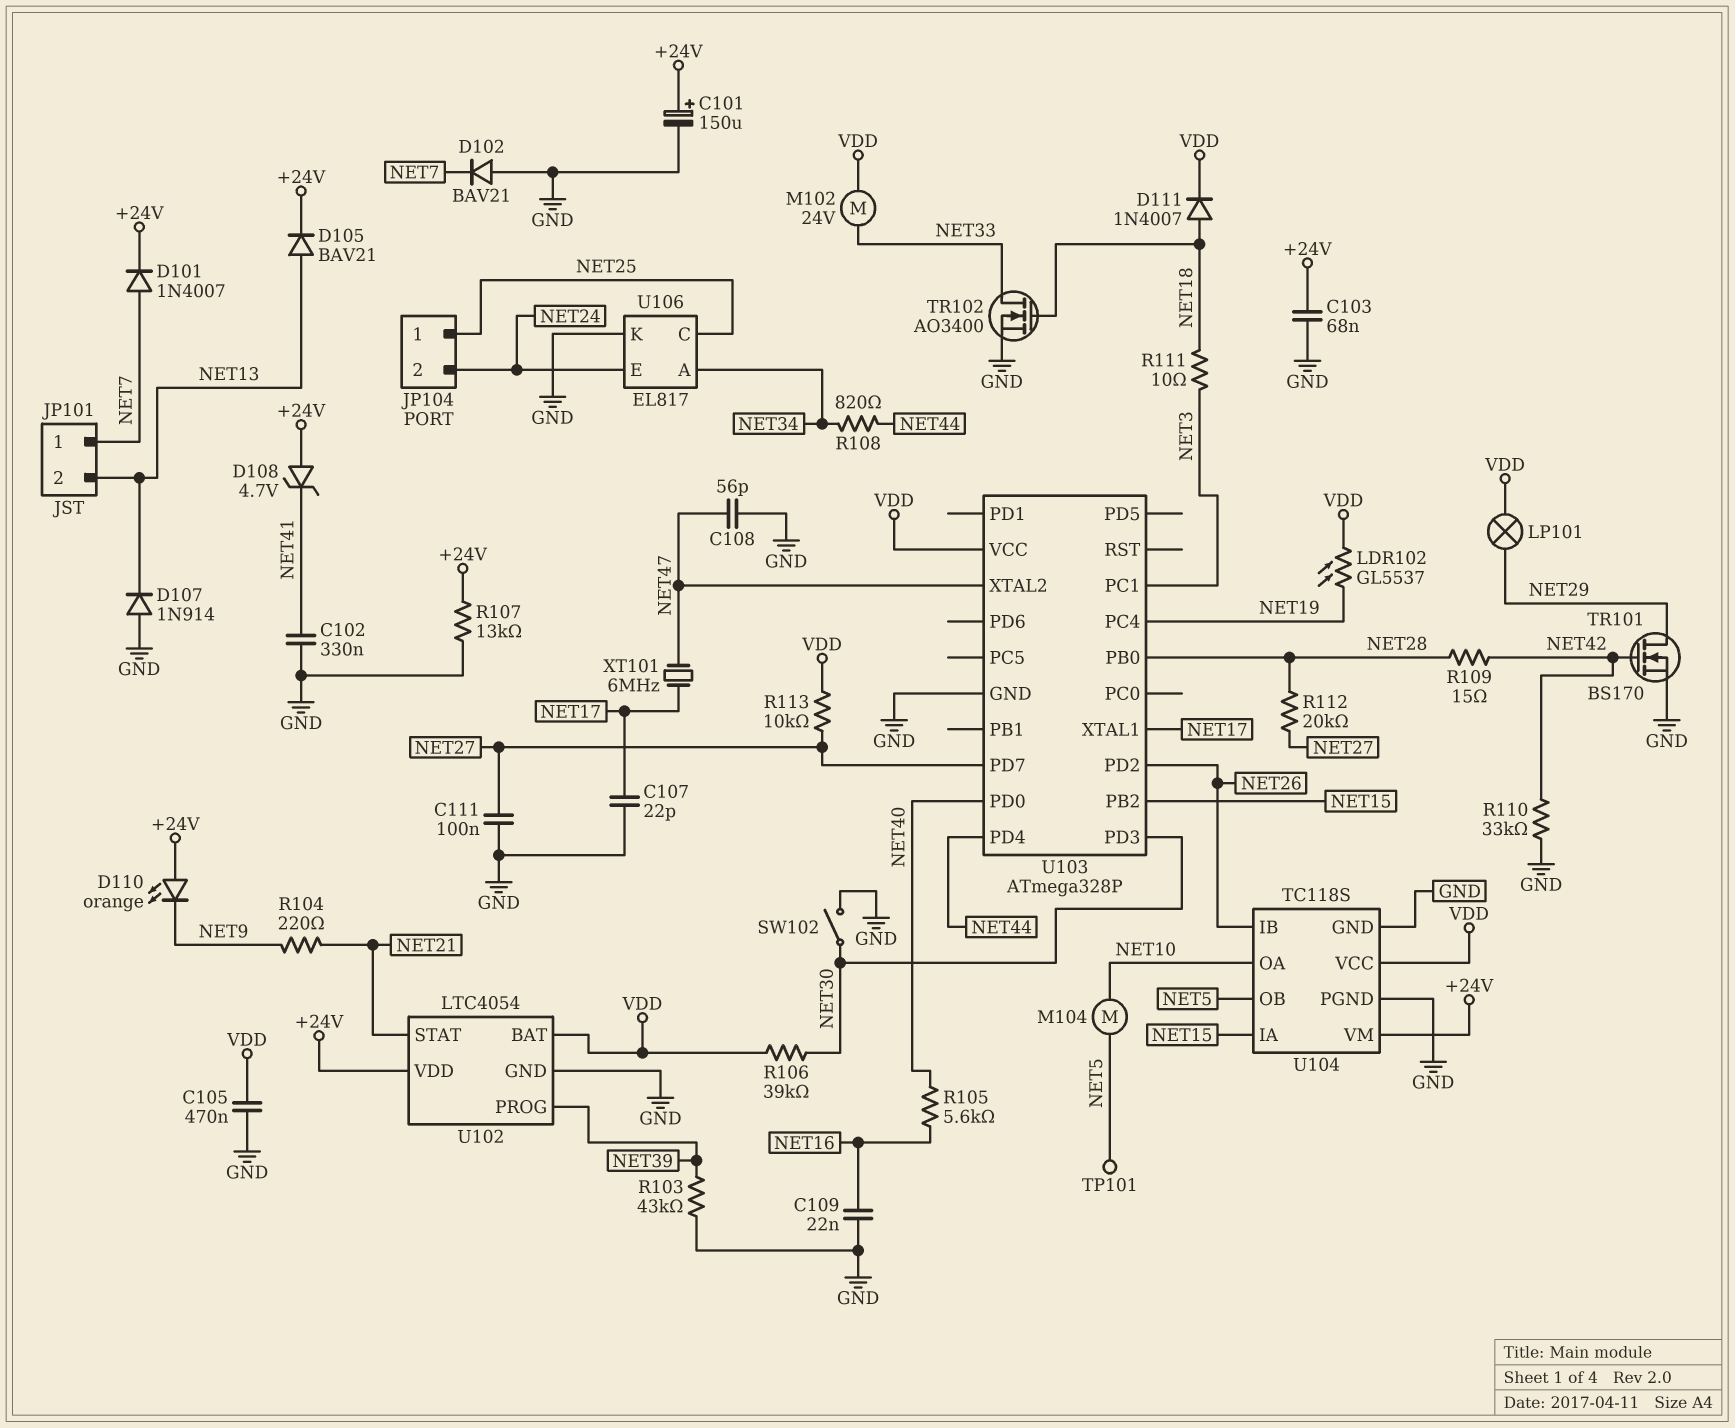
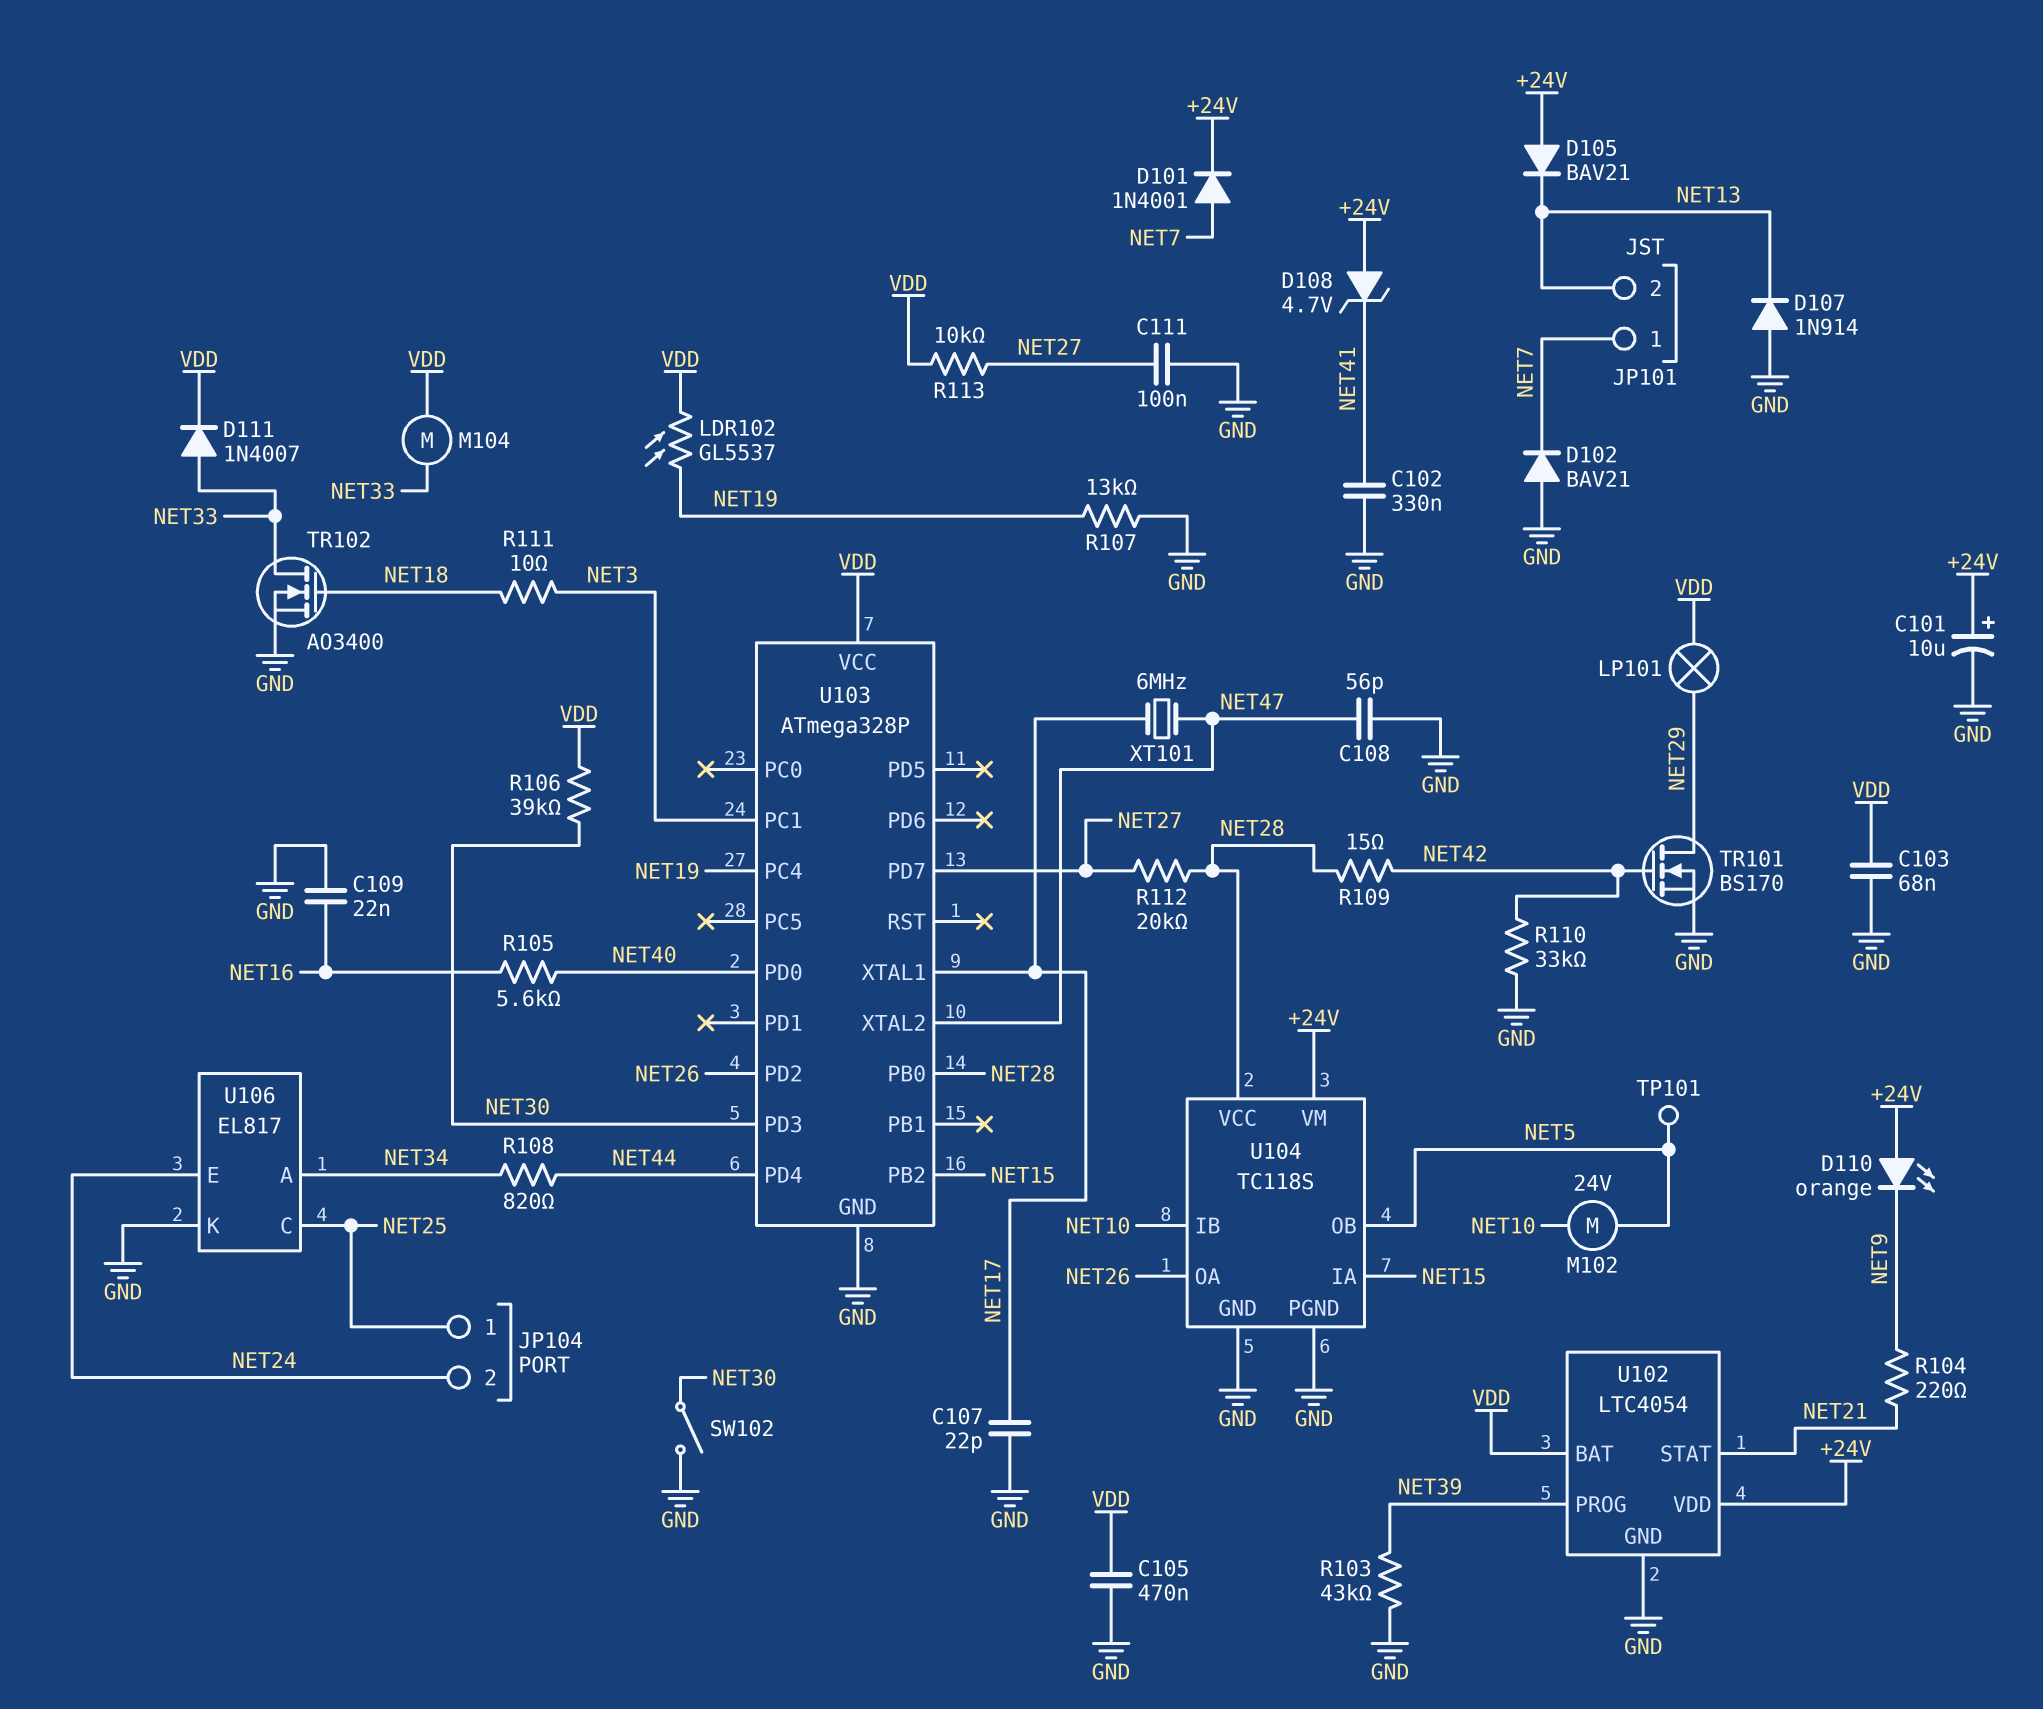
C101: 150uF (plus +24V, minus GND) -> 10uF (plus +24V, minus GND)
C103: 68nF (+24V, GND) -> 68nF (GND, VDD)
D101: diode 1N4007 (A NET7, K +24V) -> diode 1N4001 (A NET7, K +24V)
D105: diode BAV21 (A NET13, K +24V) -> diode BAV21 (A +24V, K NET13)
D111: diode 1N4007 (A NET18, K VDD) -> diode 1N4007 (A NET33, K VDD)
M102: motor 24V (NET33, VDD) -> motor 24V (NET5, NET10)
M104: motor (NET5, NET10) -> motor (NET33, VDD)
R107: 13k (+24V, GND) -> 13k (GND, NET19)
U104 pin IB: NET26 -> NET10
U104 pin OA: NET10 -> NET26
U104 pin VCC: VDD -> NET28

